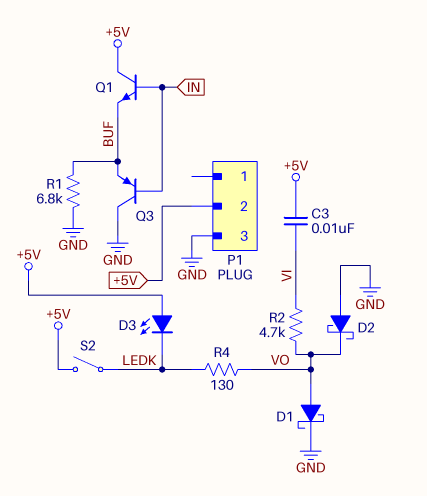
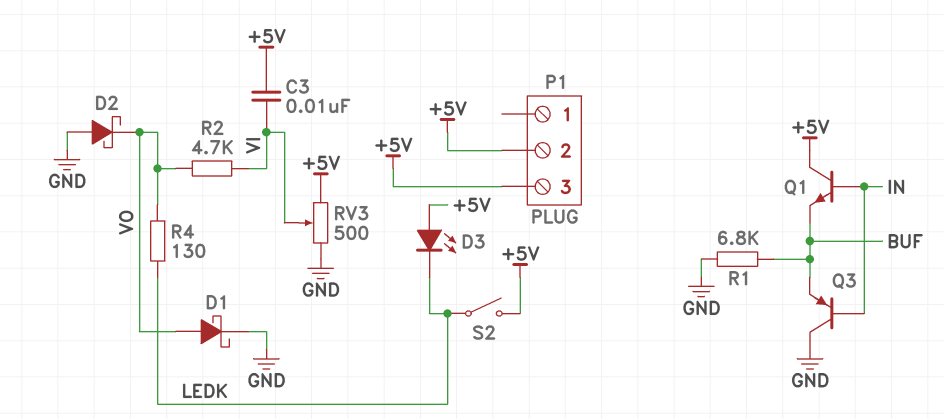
P1 pin 3: GND -> +5V
RV3: none -> 500 (+5V, GND, wiper VI)

